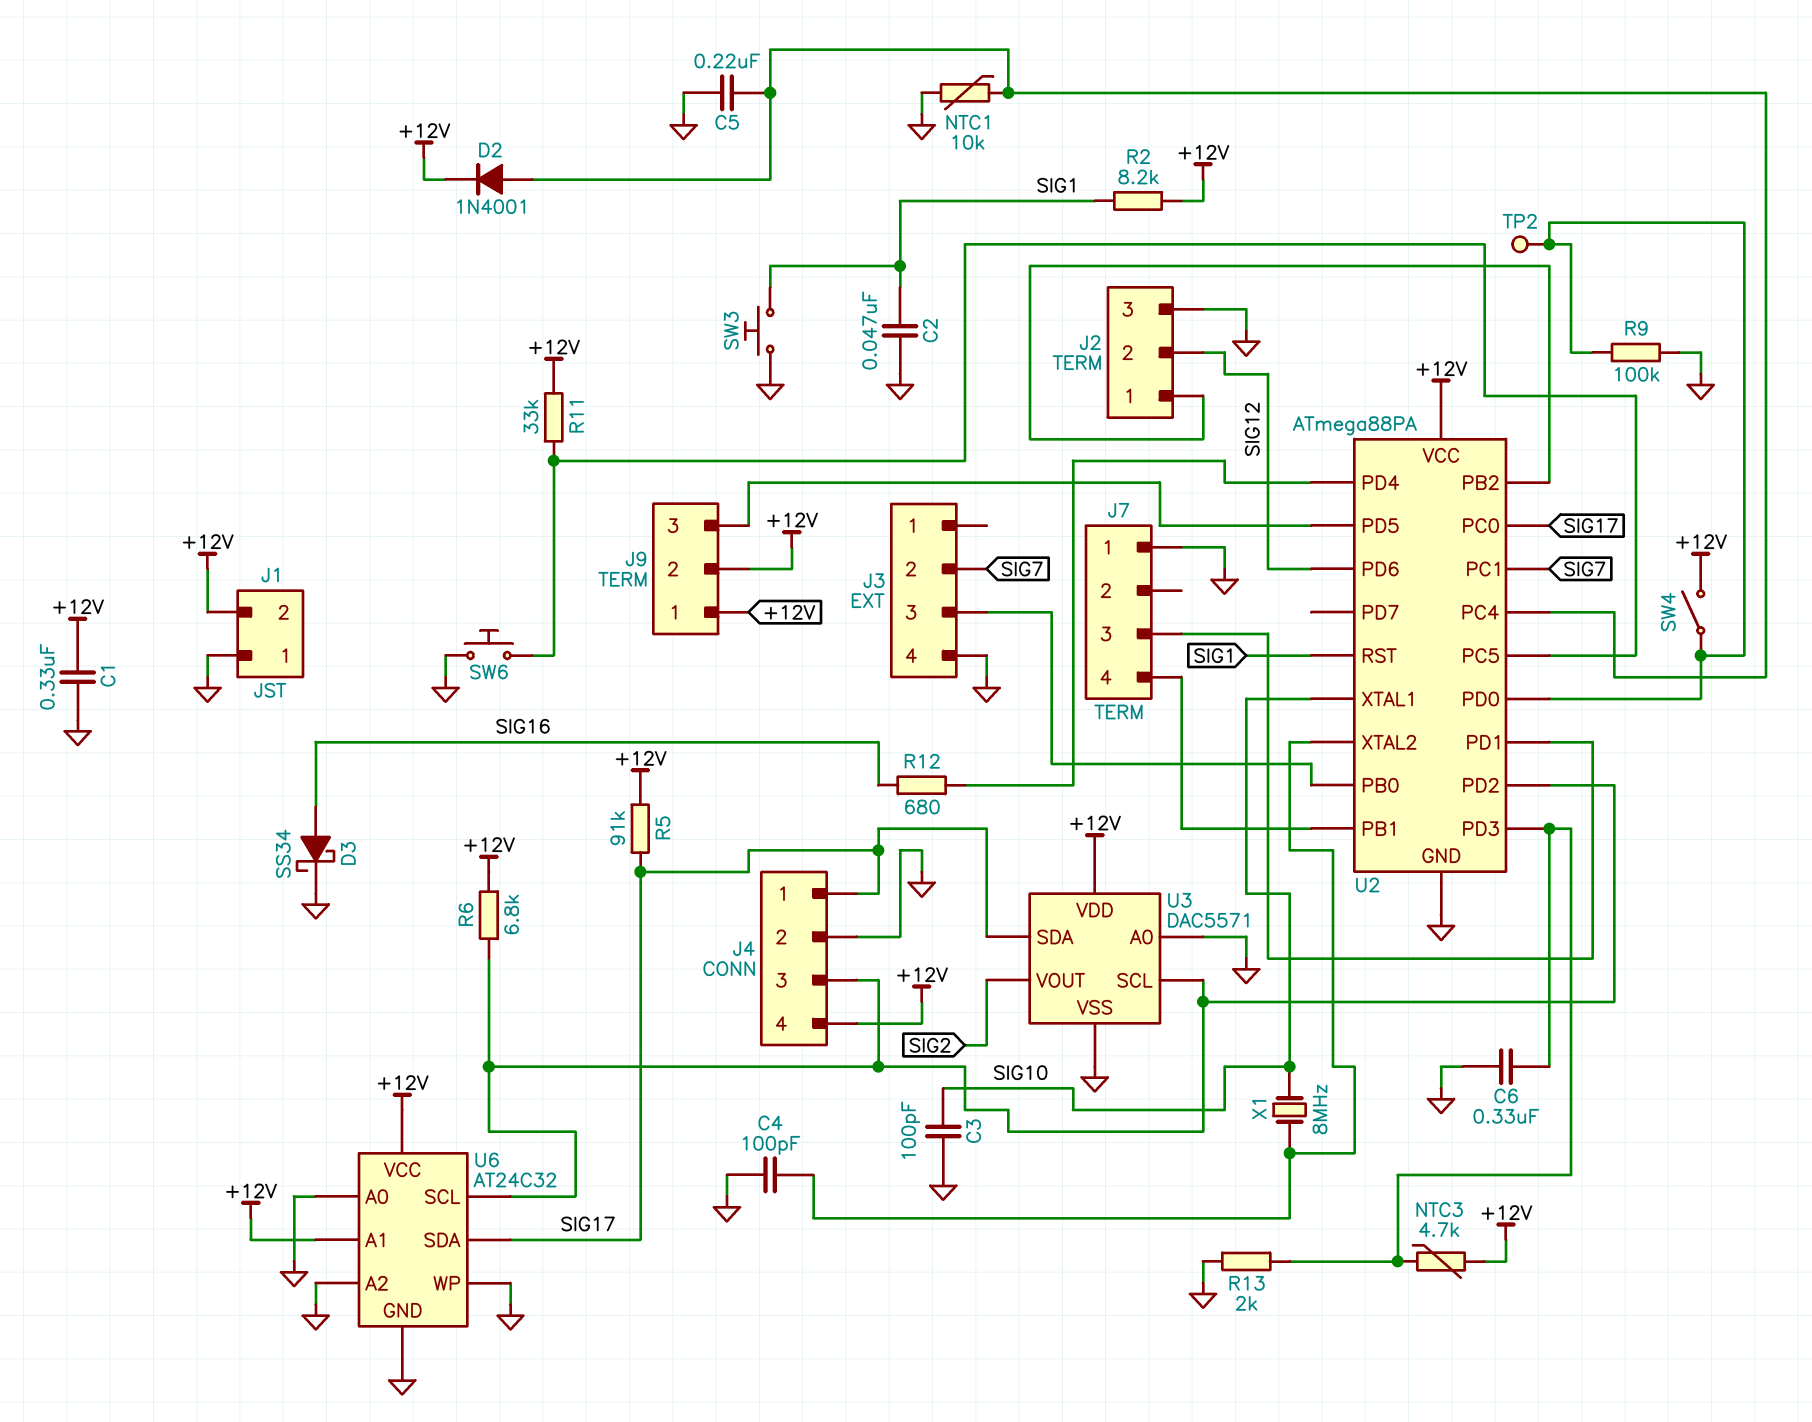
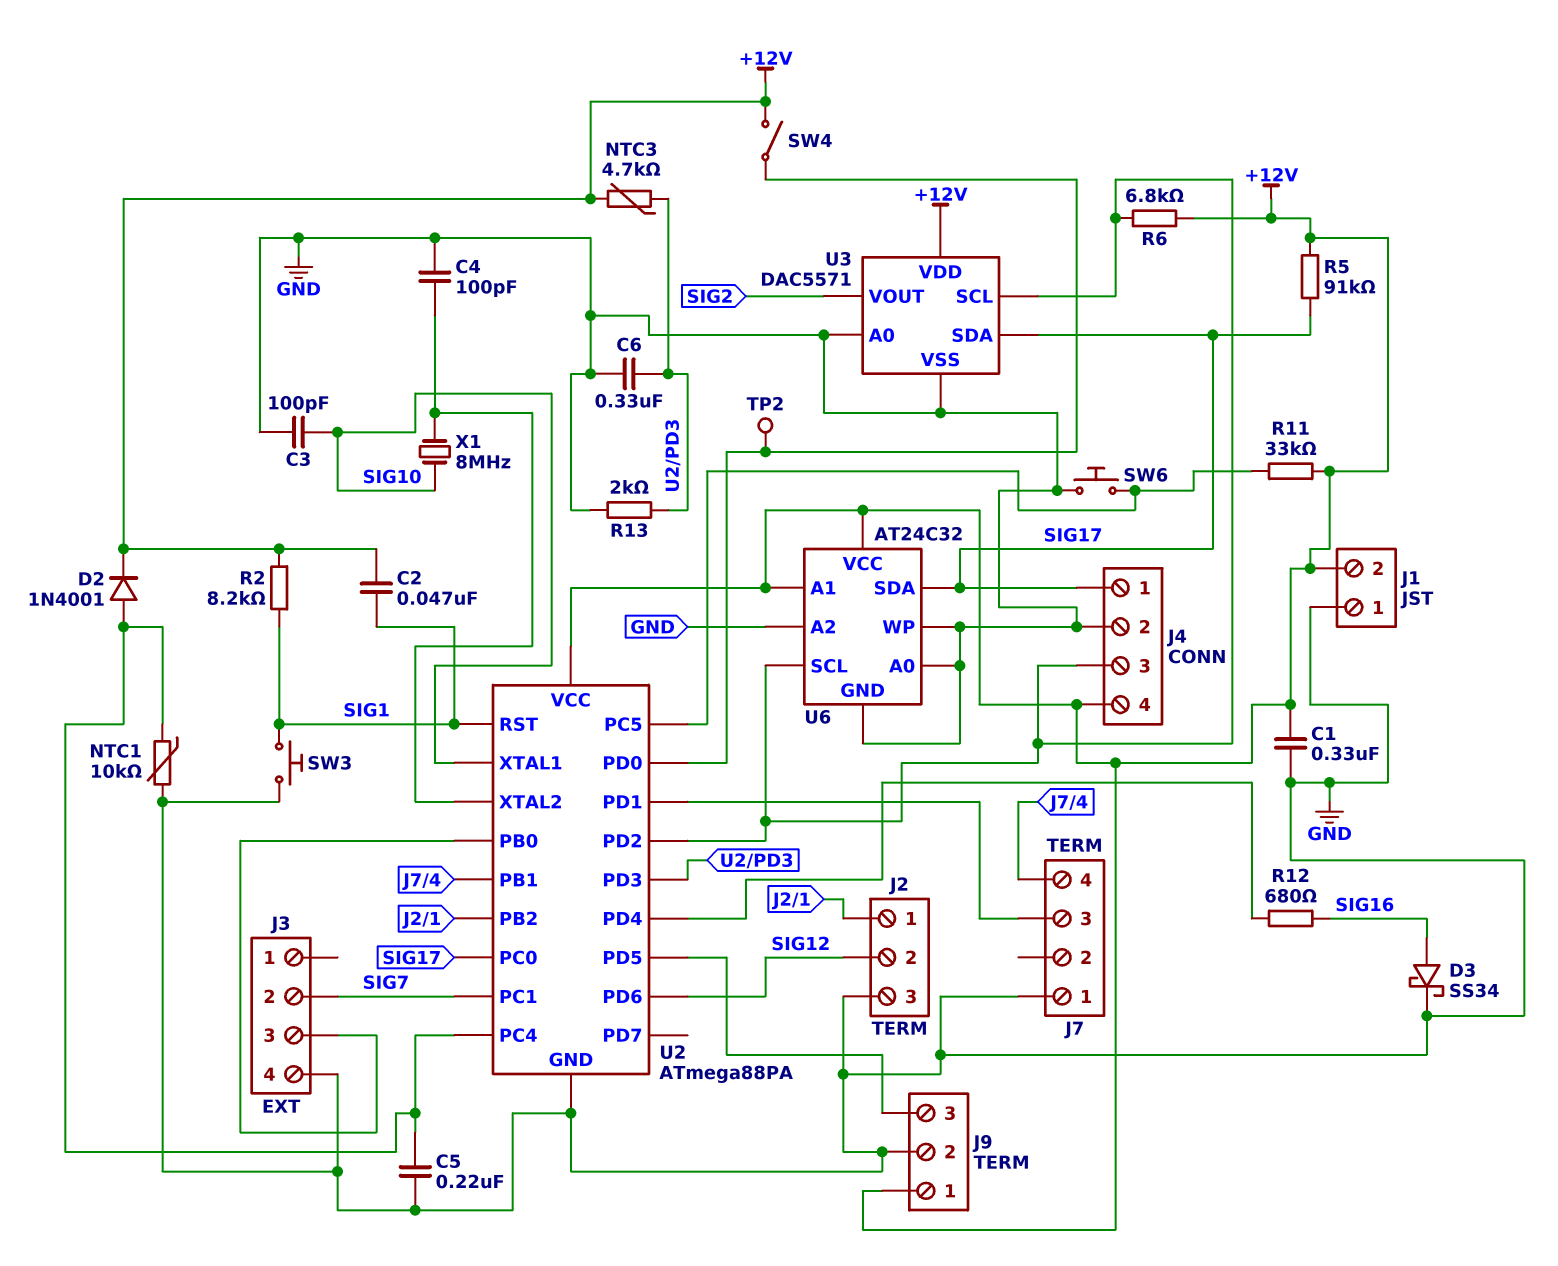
C2: 47nF (GND, SIG1) -> 47nF (+12V, SIG1)
J9 pin 2: +12V -> GND
R9: 100k (GND, U2/PD0) -> none

